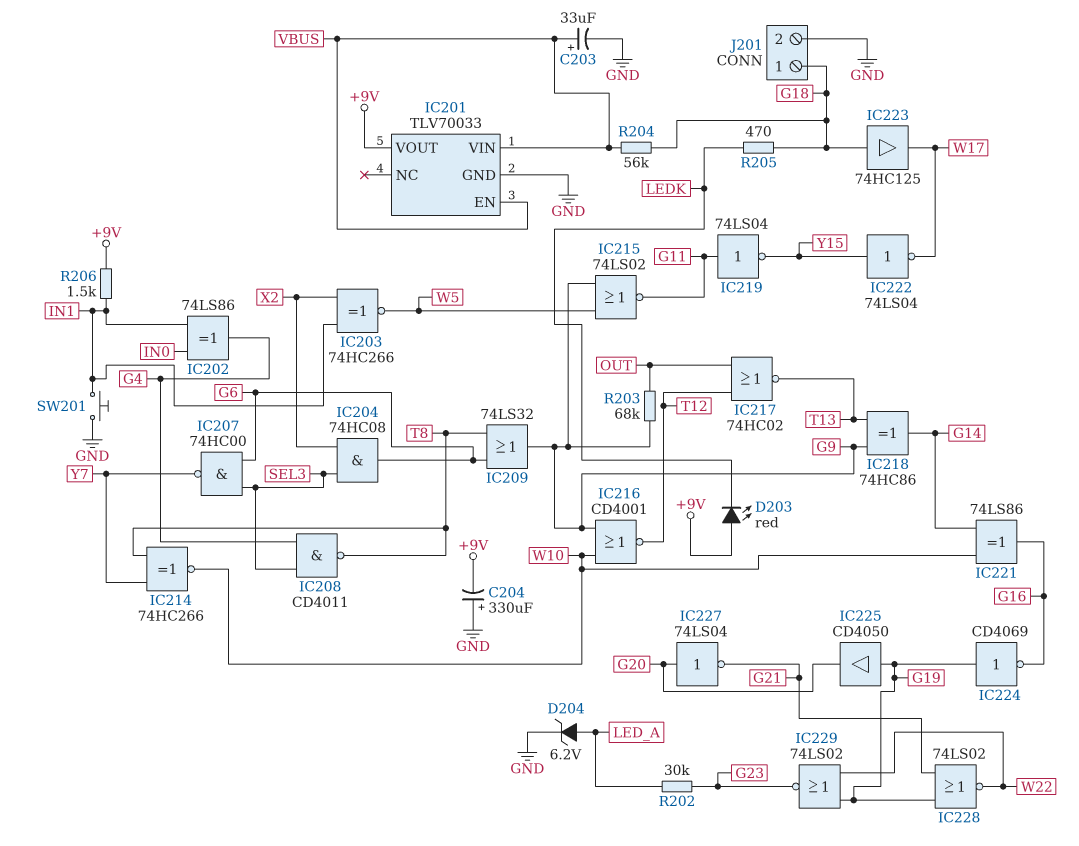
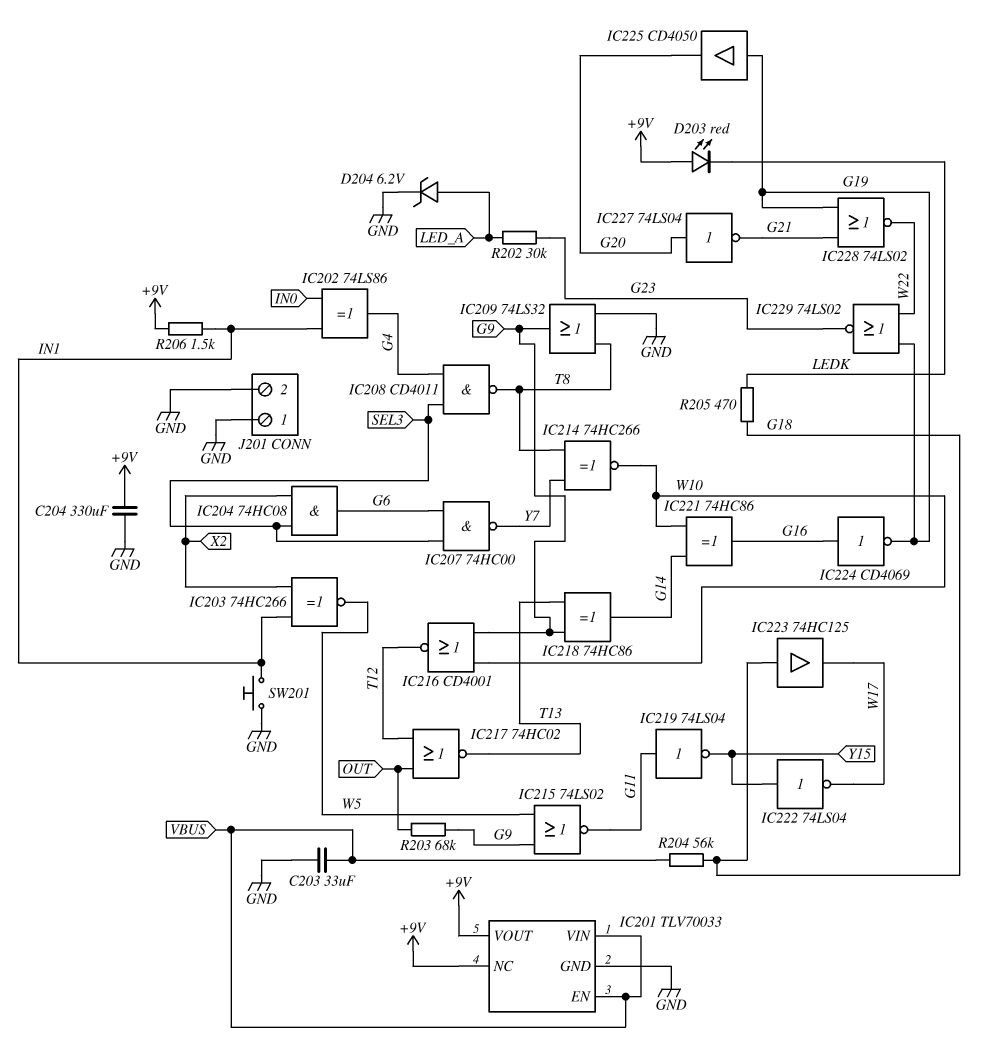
C203: 33uF (plus VBUS, minus GND) -> 33uF (GND, VBUS)
C204: 330uF (plus GND, minus +9V) -> 330uF (+9V, GND)
IC201 pin NC: none -> +9V
IC209: OR 74LS32 (in G6, in T8, out G9) -> OR 74LS32 (in GND, in T8, out G9)
IC221: XOR 74LS86 (in G14, in W10, out G16) -> XOR 74HC86 (in G14, in W10, out G16)
IC224: NOT CD4069 (in G19, out G16) -> NOT CD4069 (in G16, out G19)
J201 pin 1: G18 -> GND

